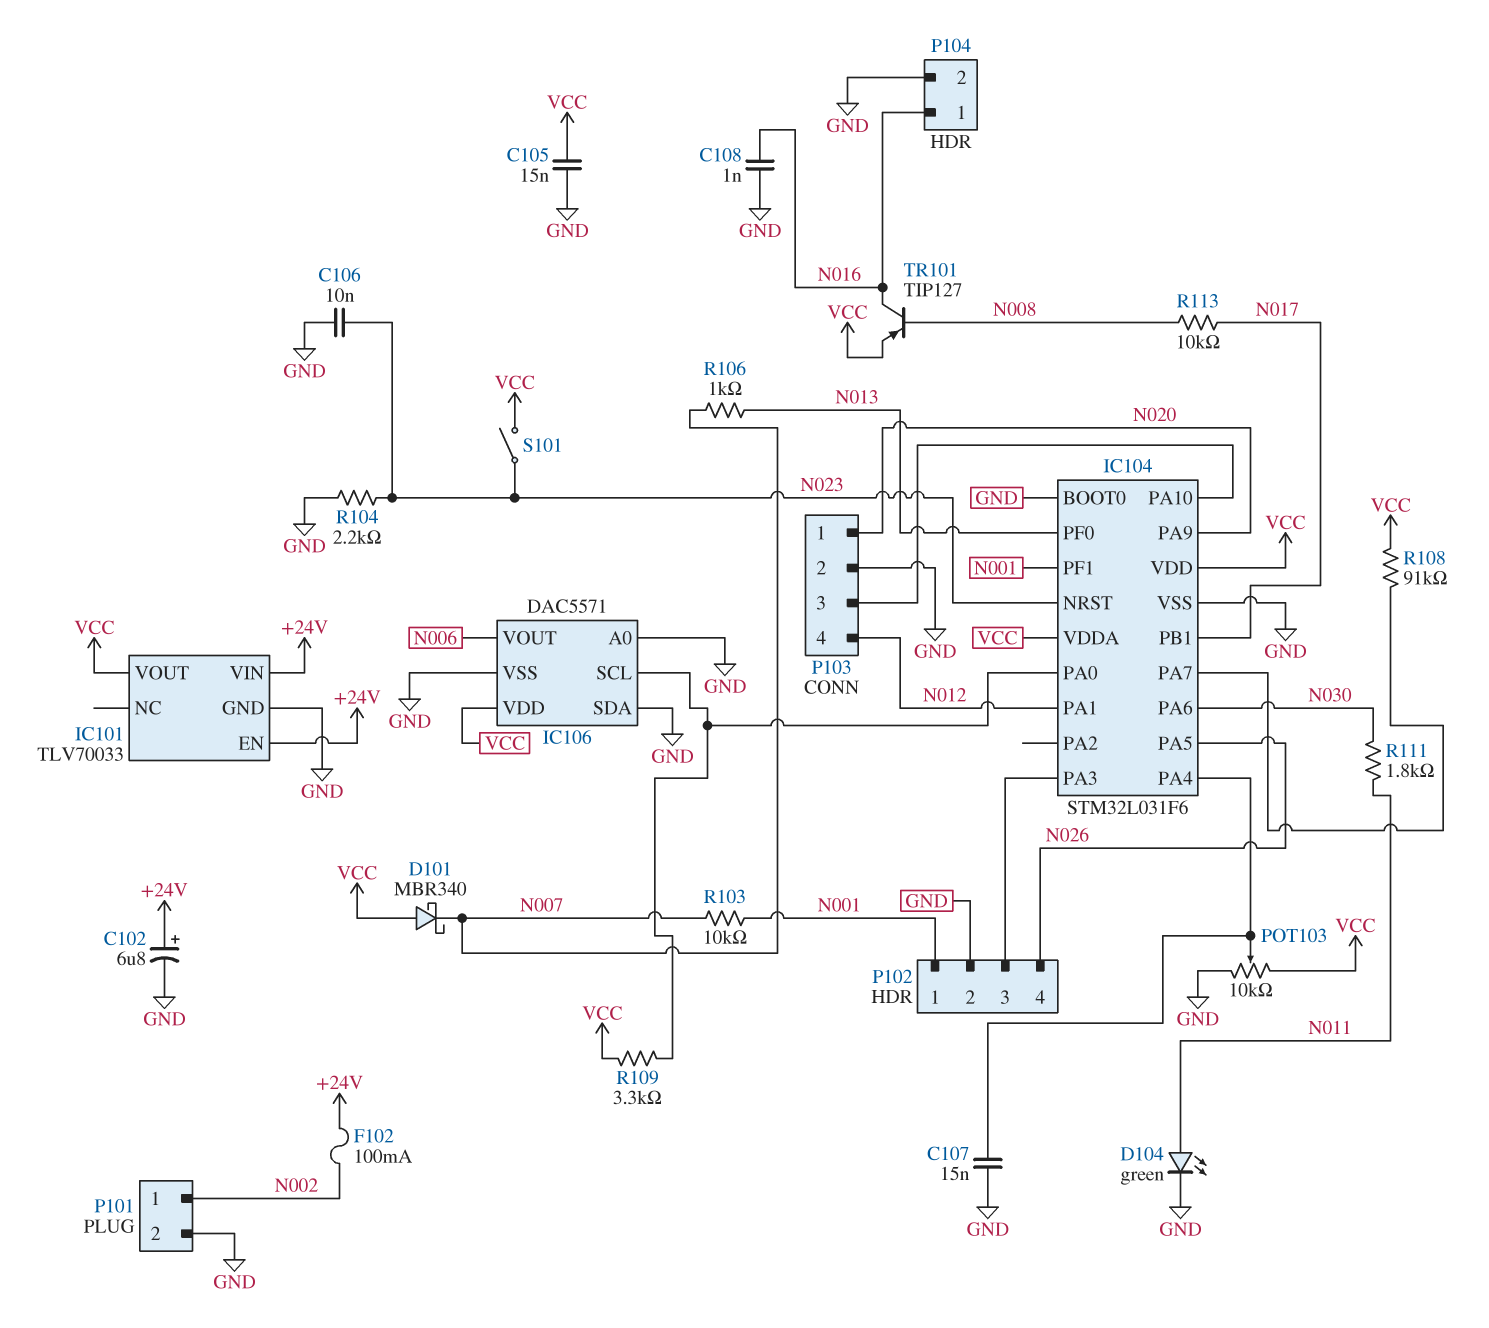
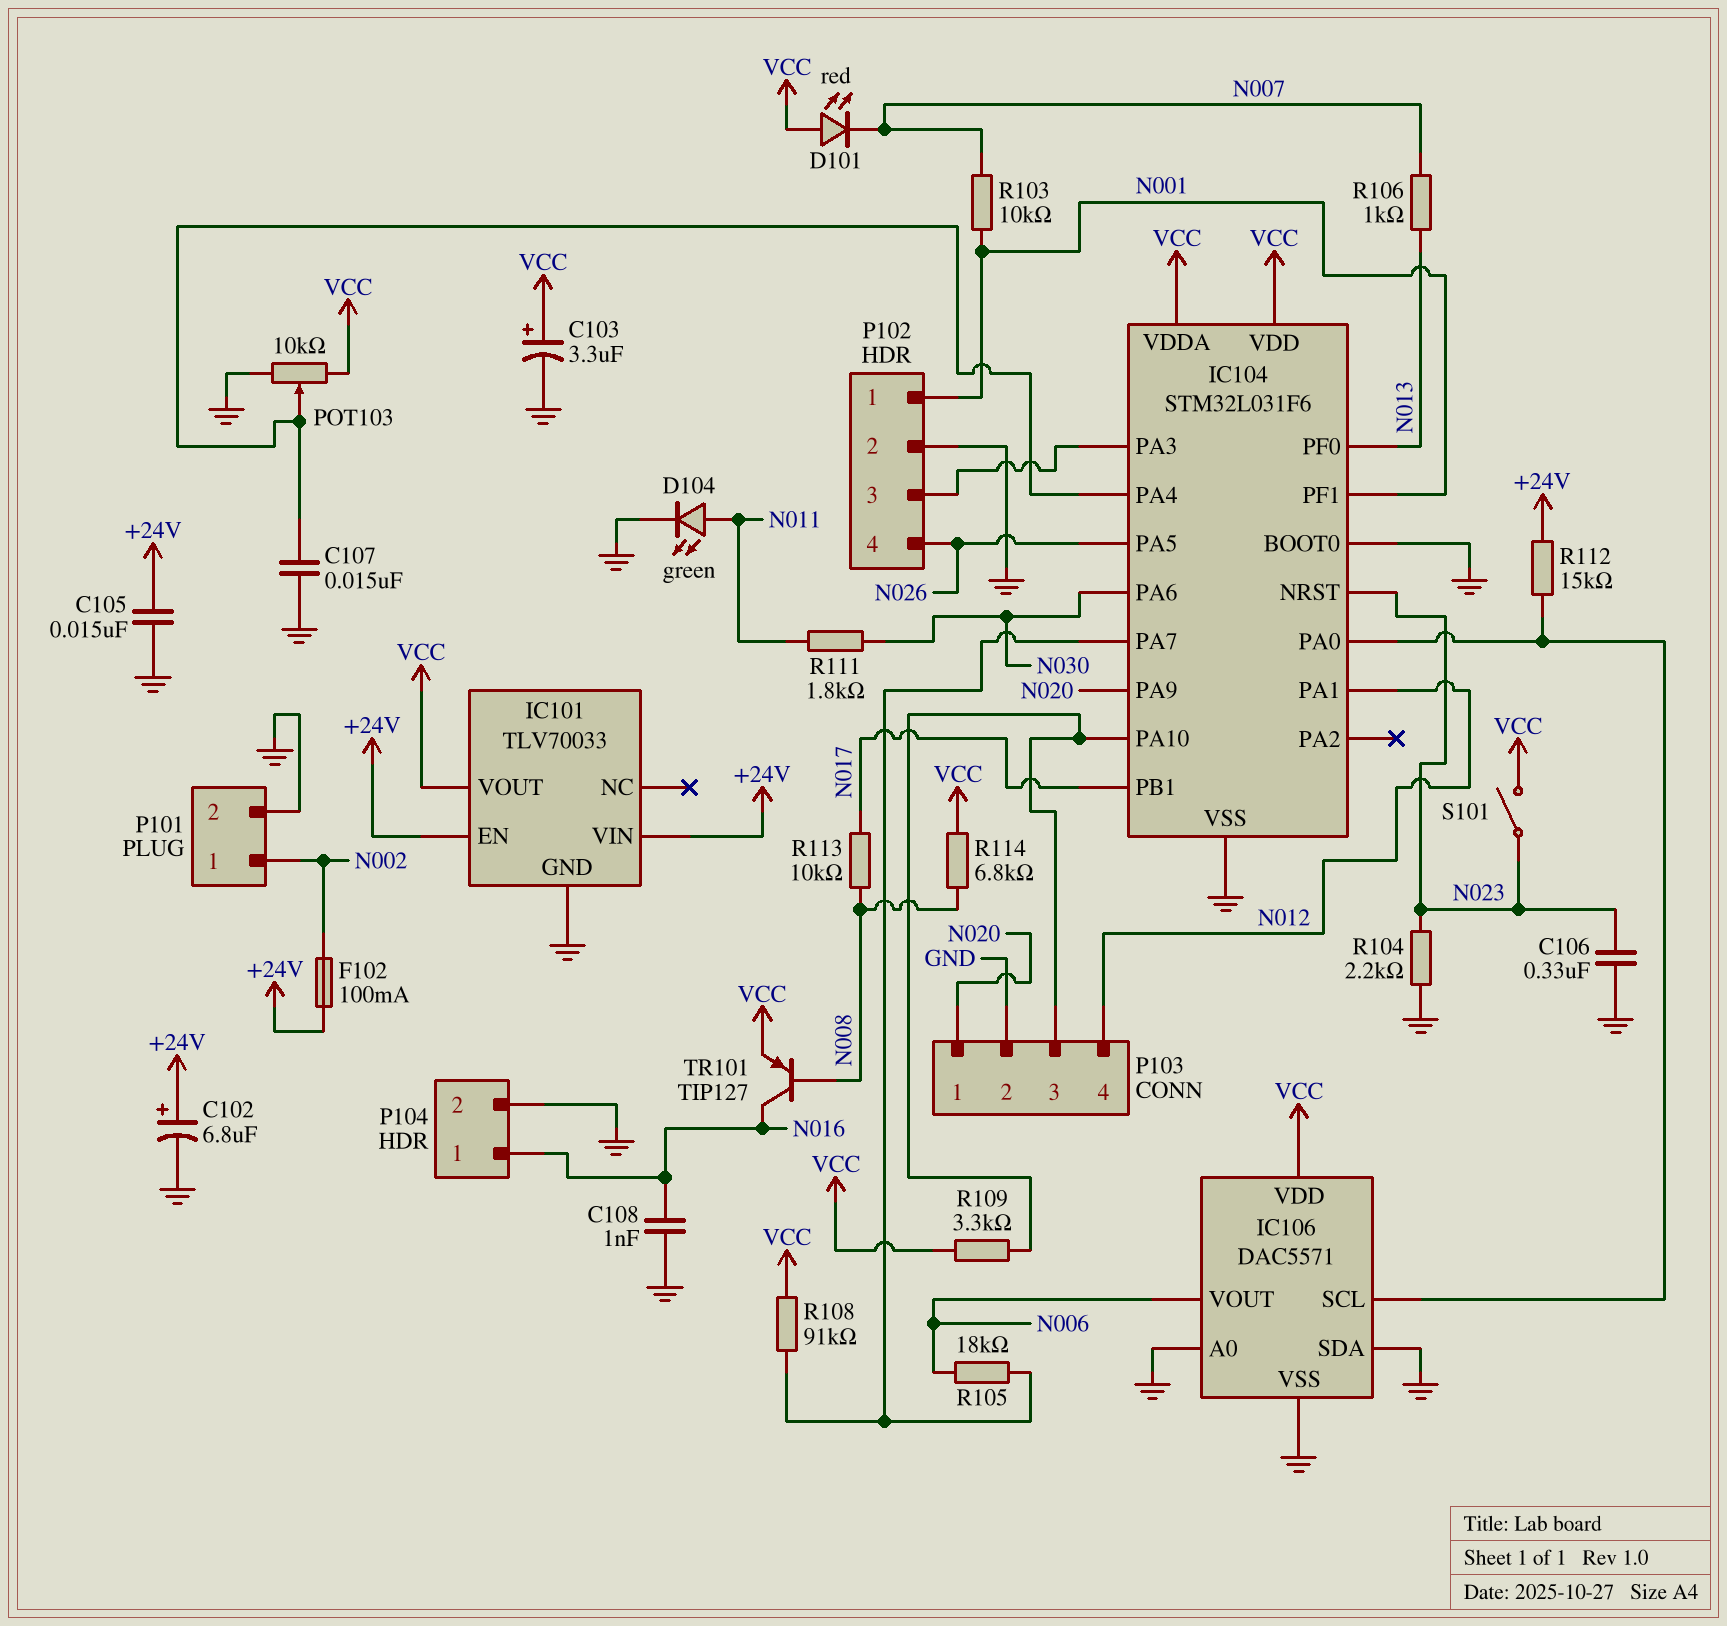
C103: none -> 3.3uF (plus VCC, minus GND)
C105: 15nF (GND, VCC) -> 15nF (+24V, GND)
C106: 10nF (GND, N023) -> 330nF (GND, N023)
D101: schottky MBR340 (A VCC, K N007) -> LED red (A VCC, K N007)
R105: none -> 18k (IC104/PA7, N006)
R109: 3.3k (IC104/PA0, VCC) -> 3.3k (IC104/PA10, VCC)
R112: none -> 15k (+24V, IC104/PA0)
R114: none -> 6.8k (N008, VCC)

